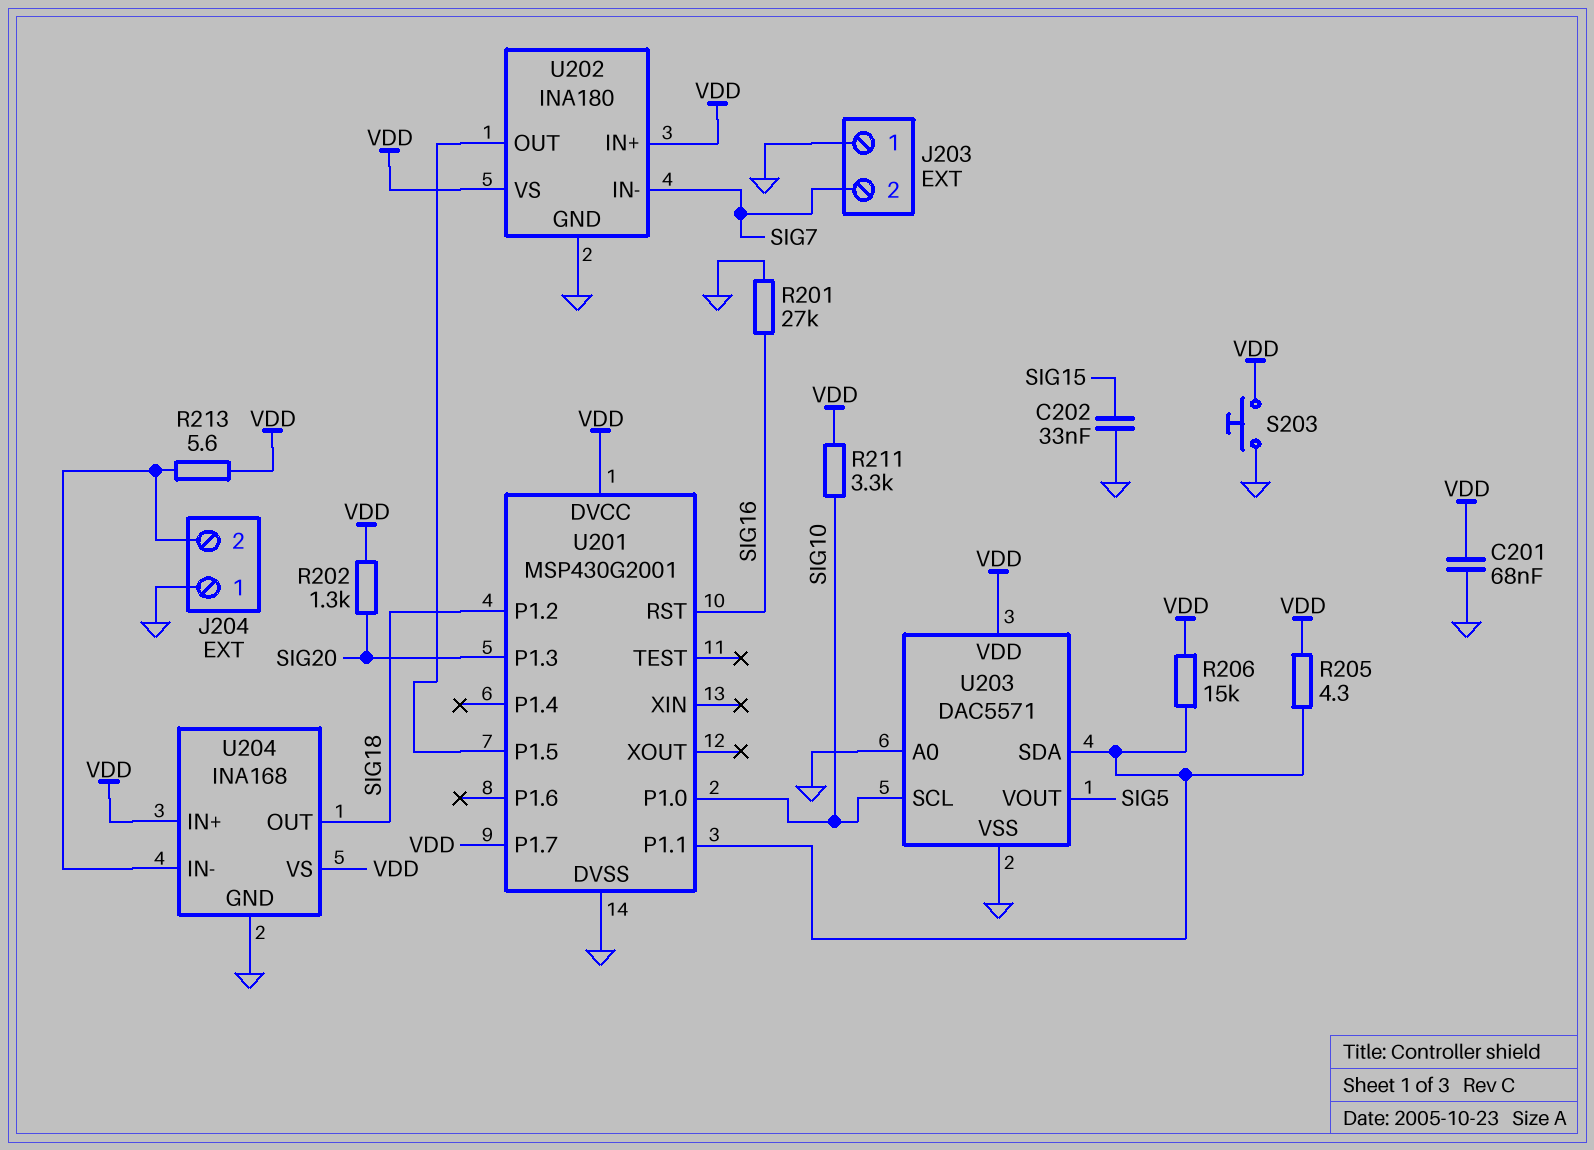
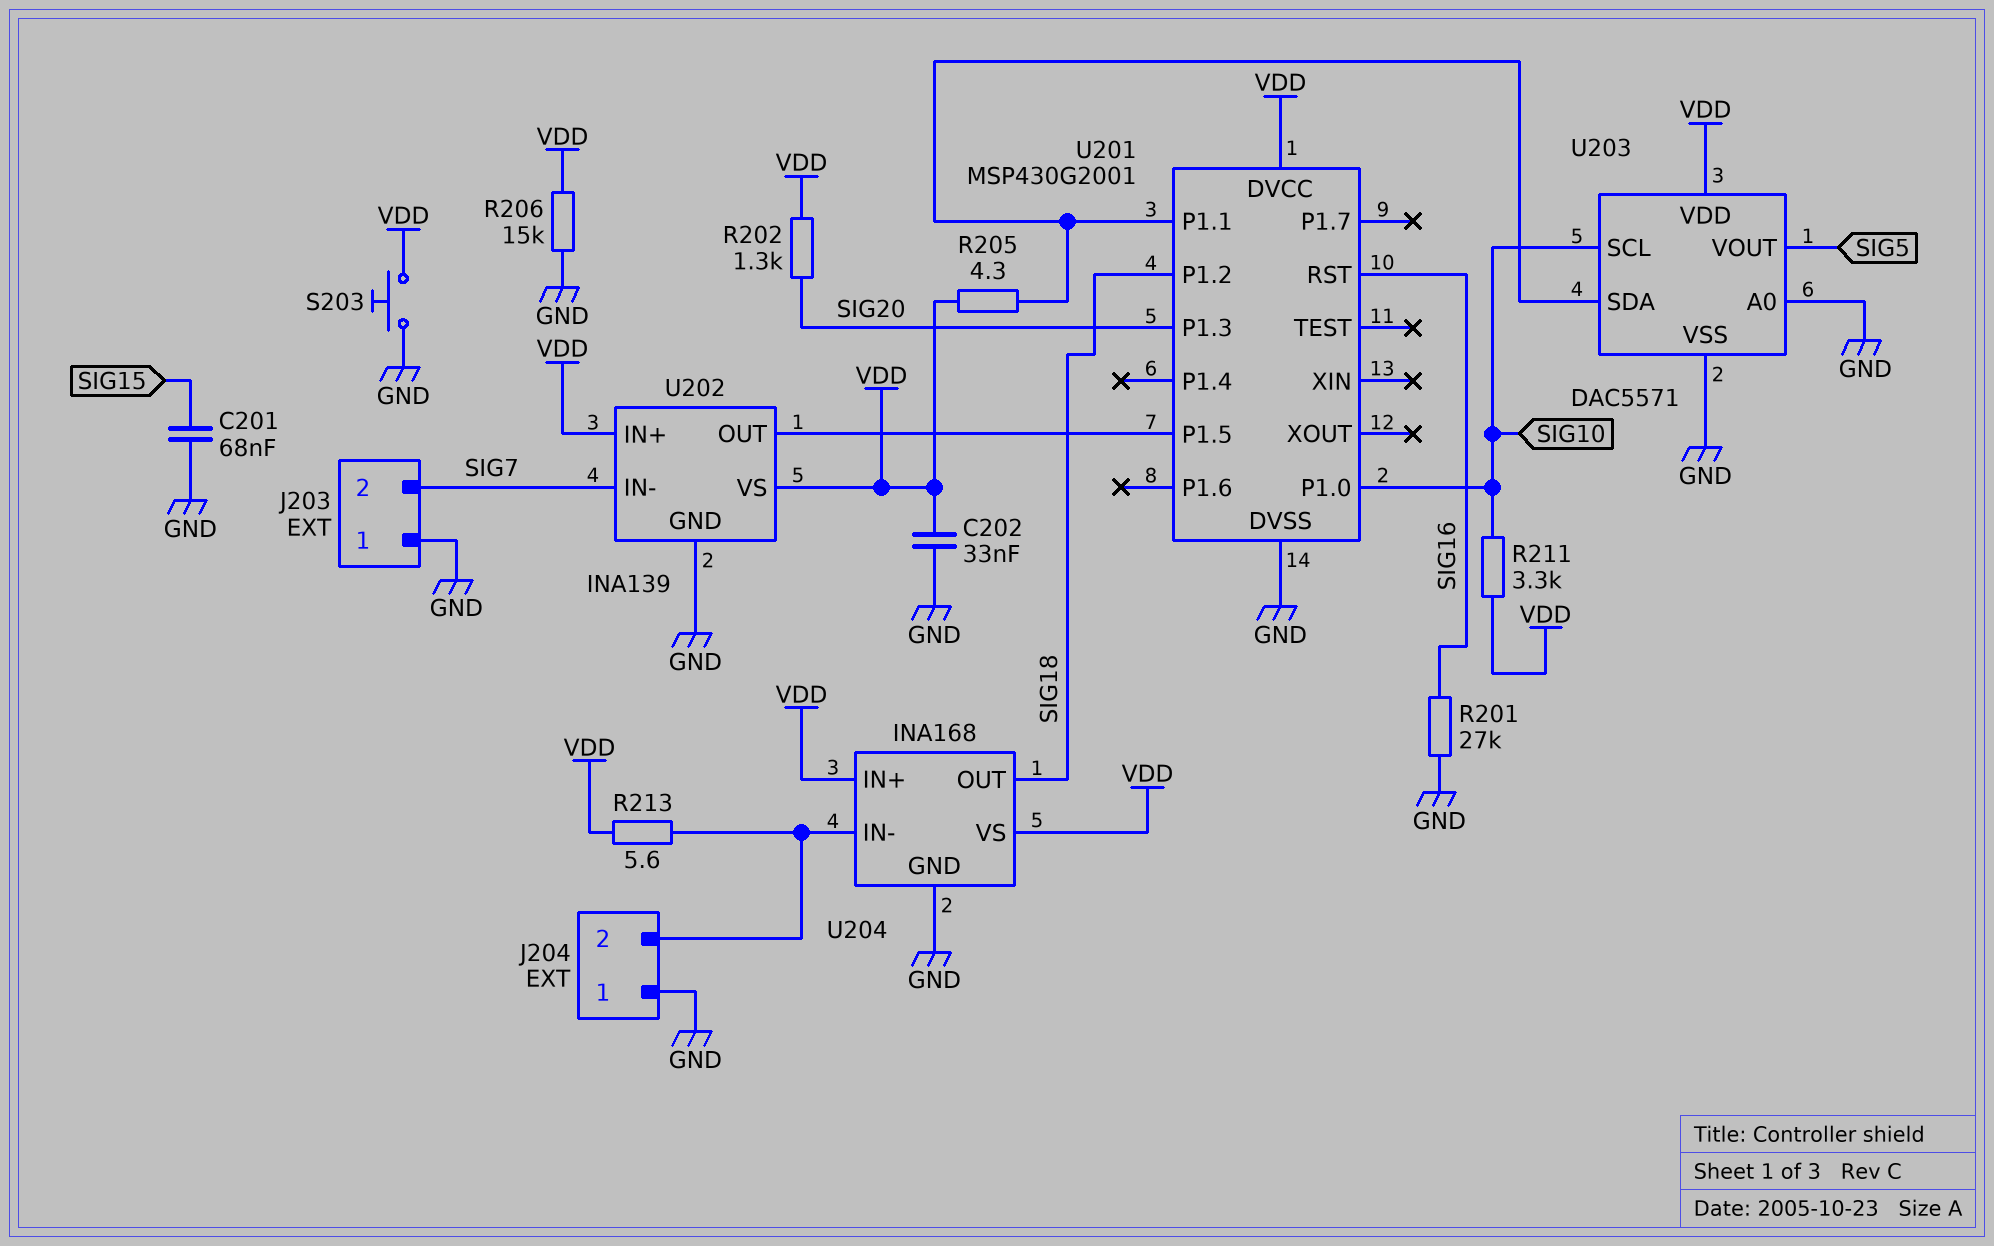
C201: 68nF (GND, VDD) -> 68nF (GND, SIG15)
C202: 33nF (GND, SIG15) -> 33nF (GND, VDD)
R206: 15k (U201/P1.1, VDD) -> 15k (GND, VDD)
U201 pin P1.7: VDD -> none
U202: INA180 -> INA139

